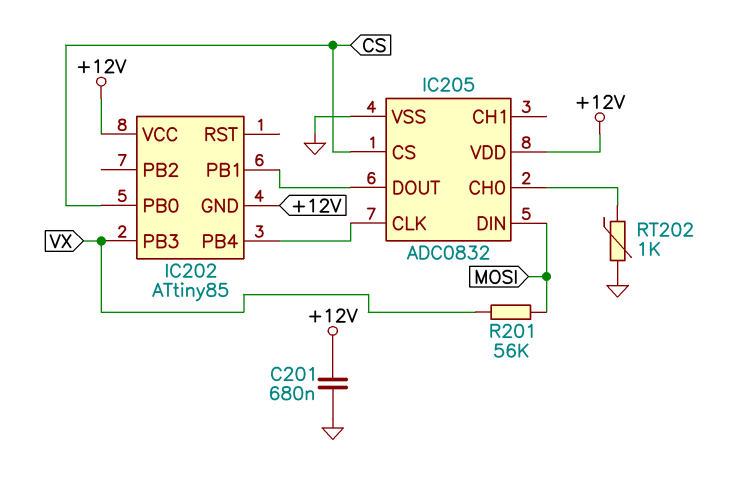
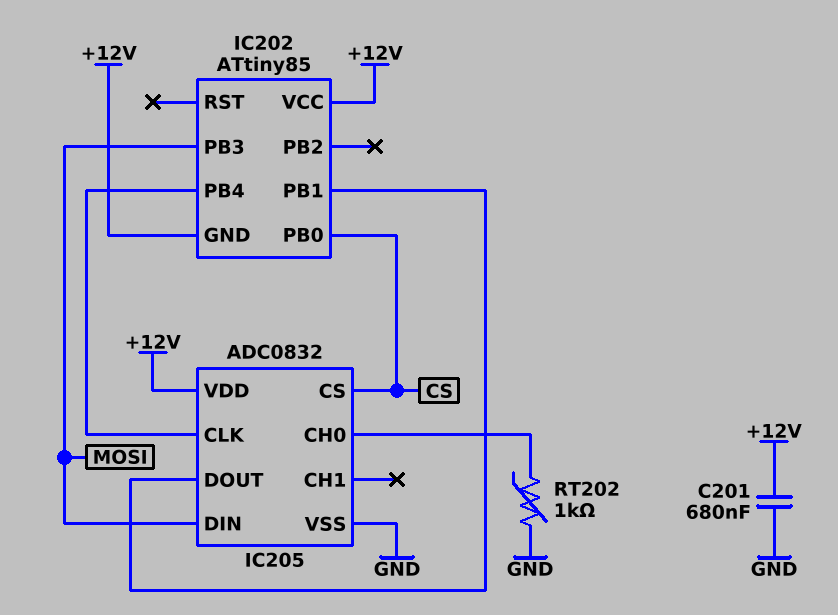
IC202 pin PB3: VX -> MOSI
R201: 56k (MOSI, VX) -> none

